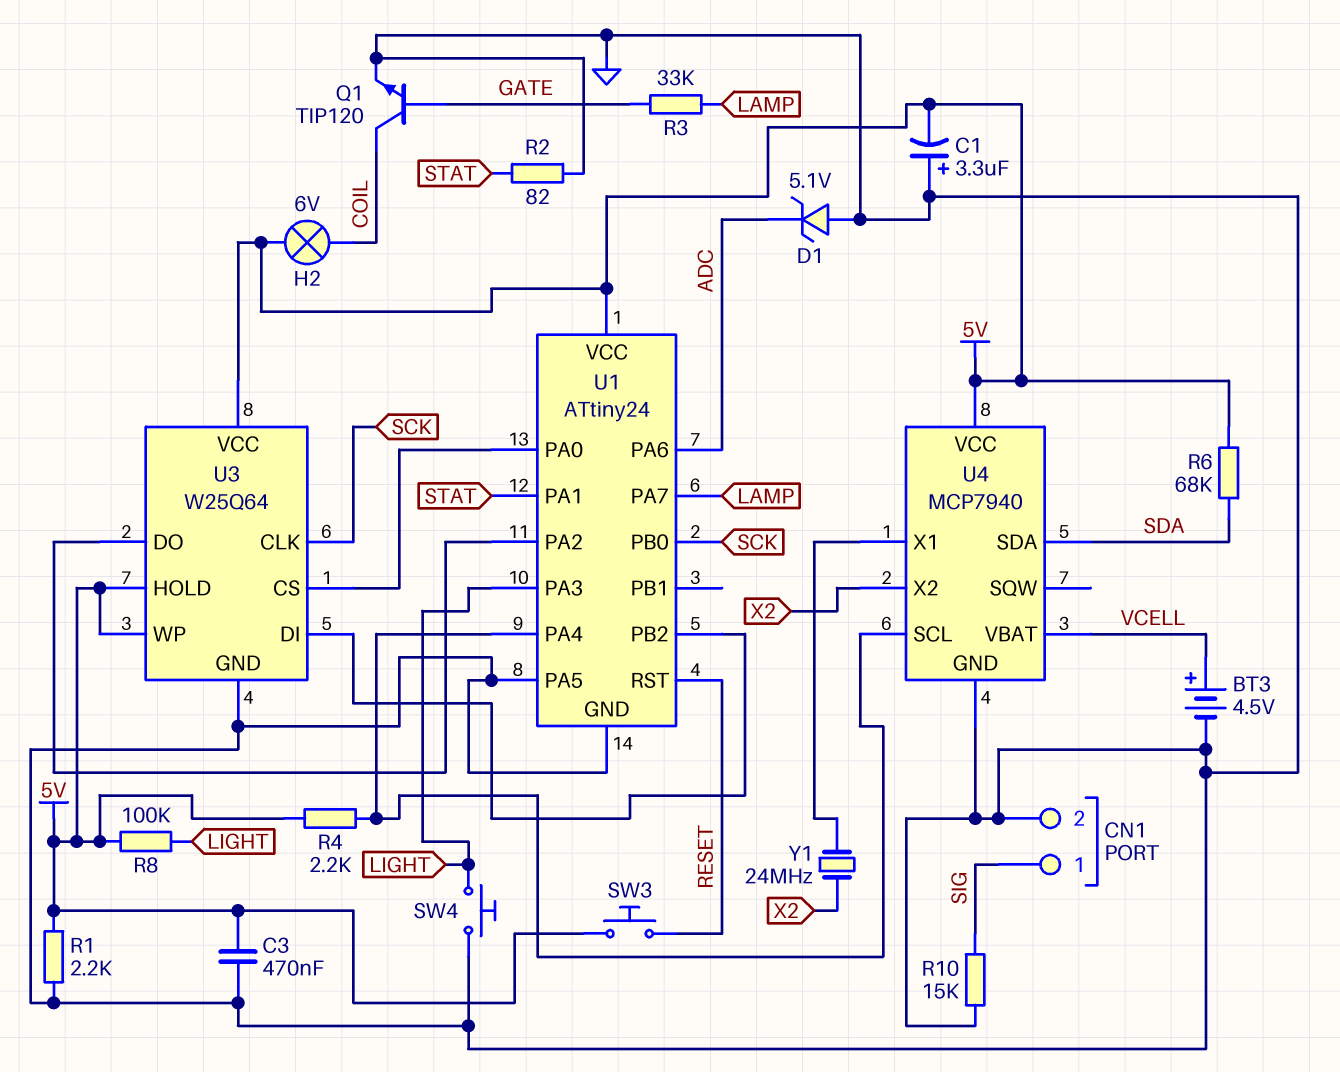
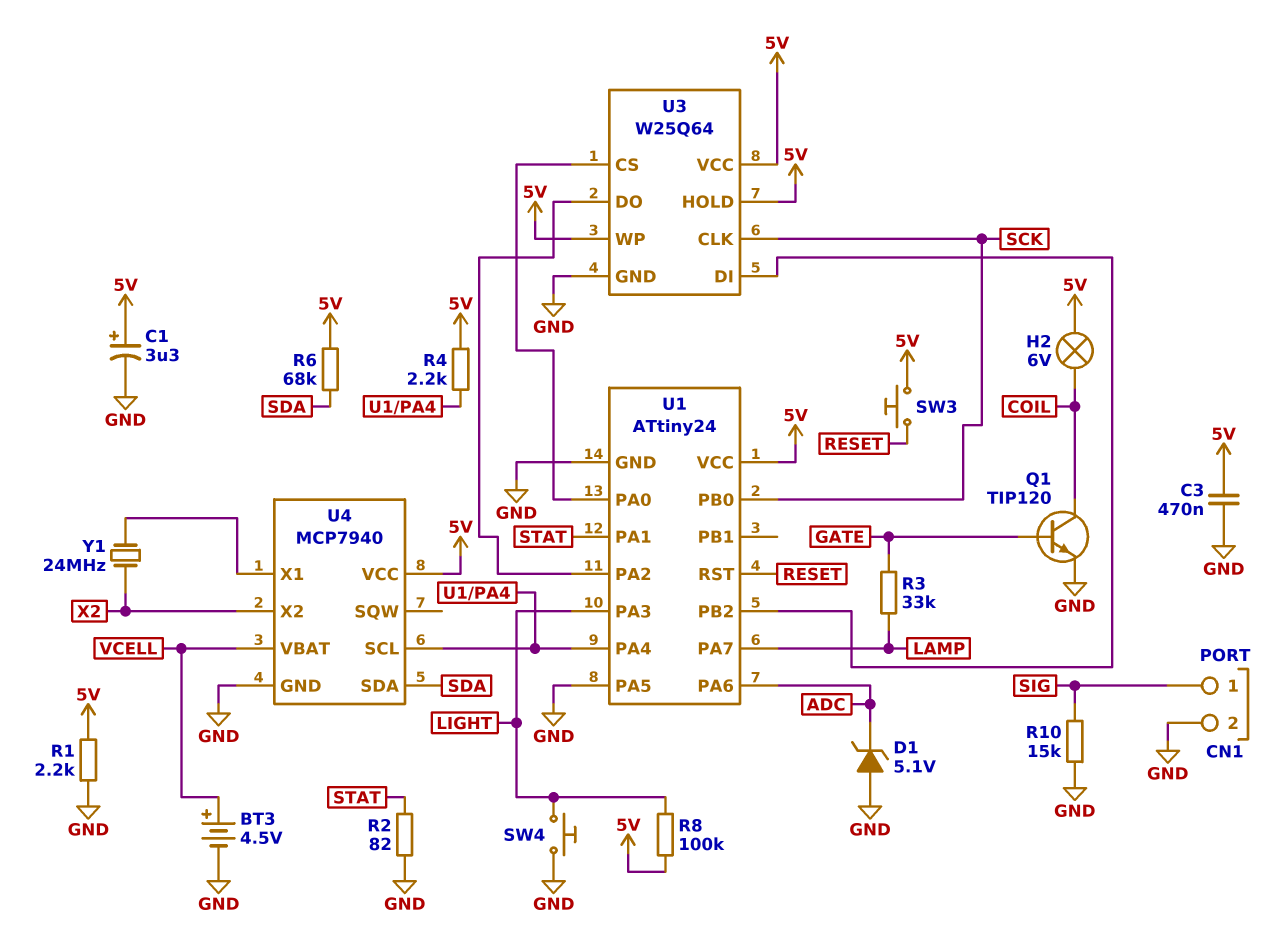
C1: 3.3uF (plus GND, minus 5V) -> 3.3uF (plus 5V, minus GND)

